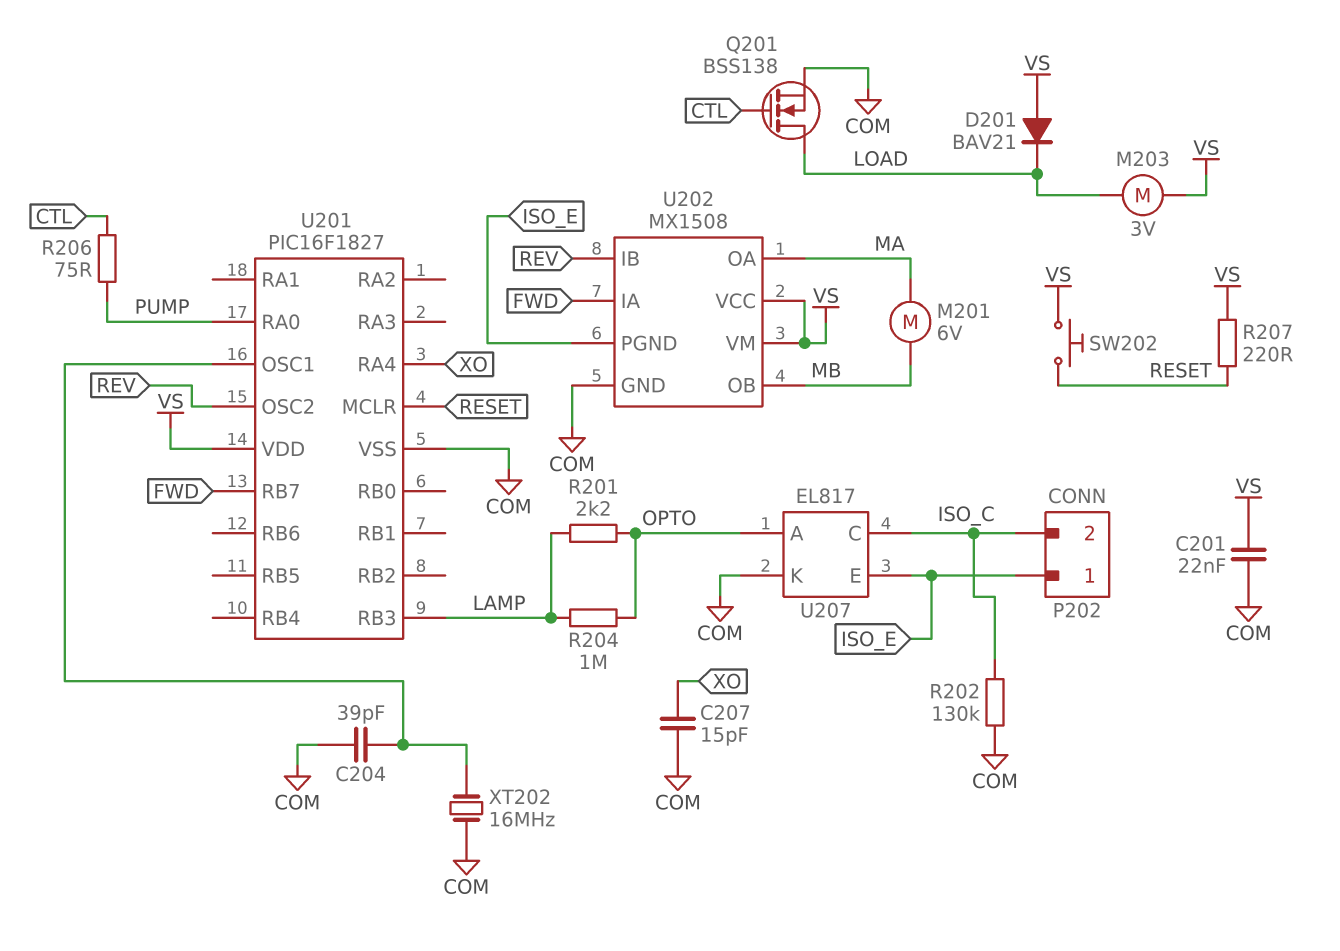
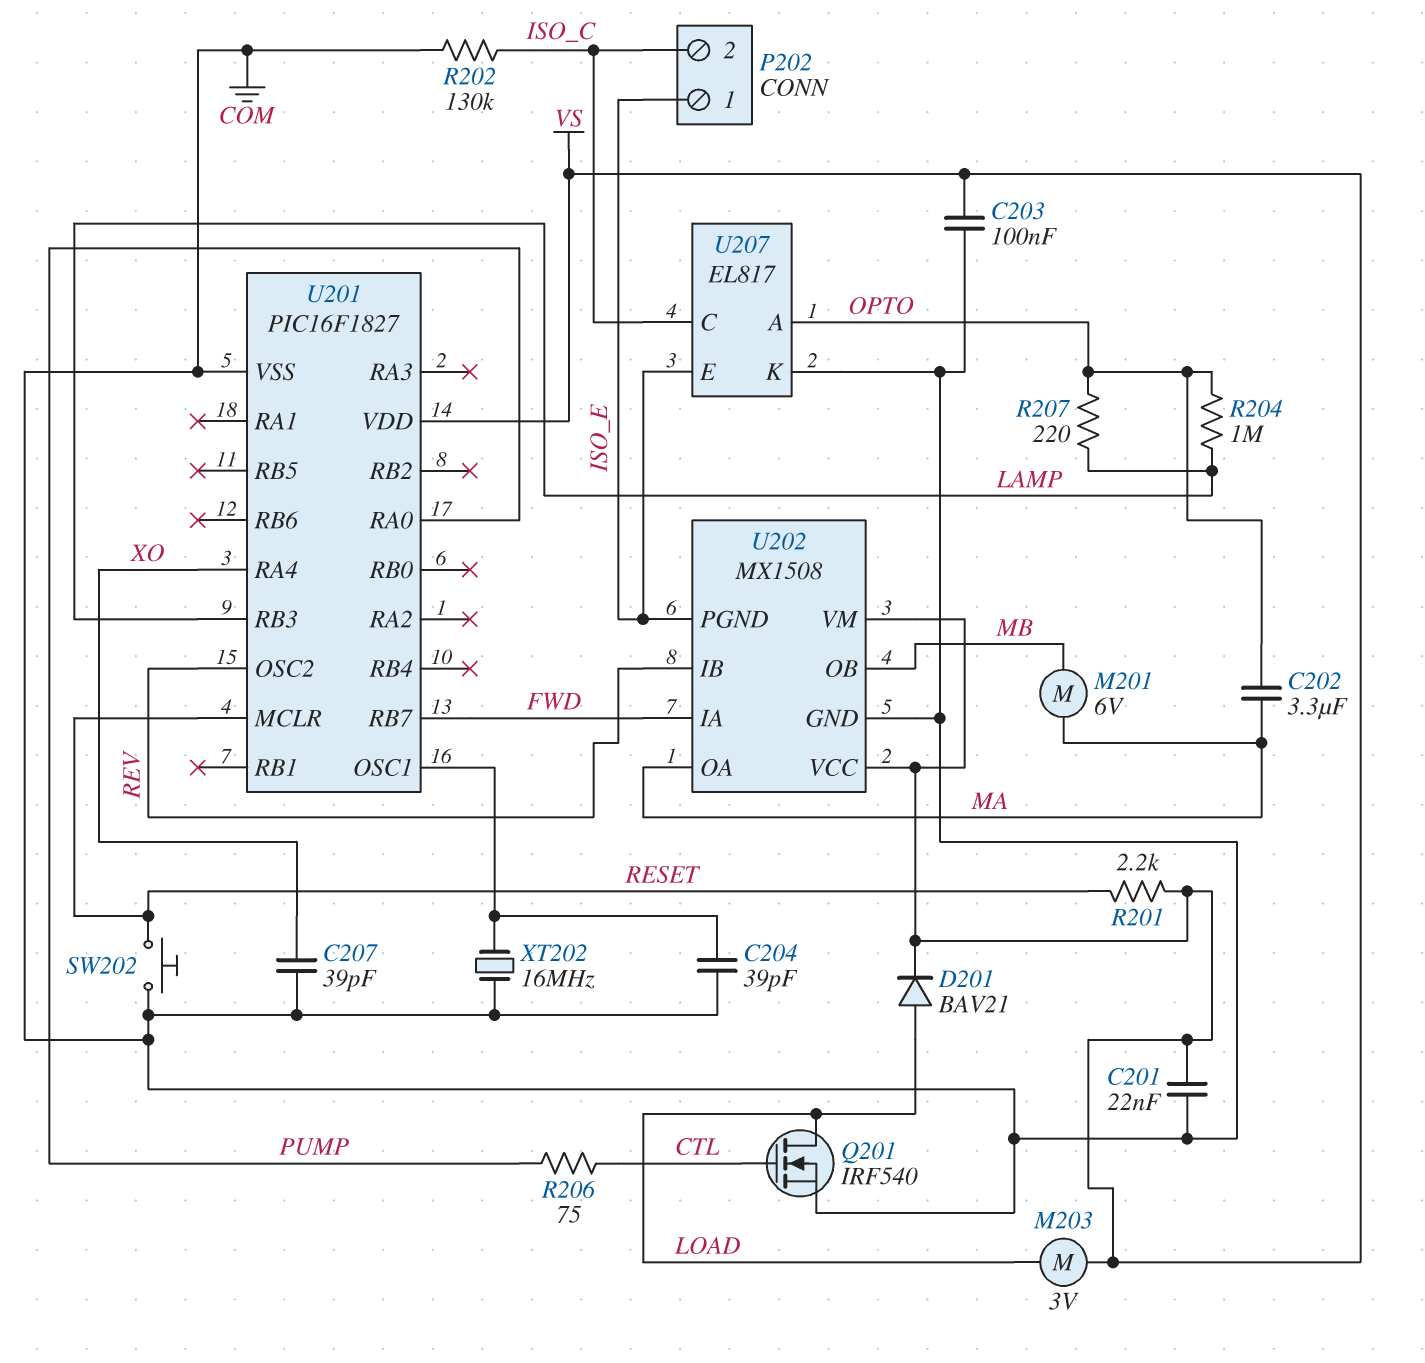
C202: none -> 3.3uF (MA, OPTO)
C203: none -> 100nF (COM, VS)
C207: 15pF (COM, XO) -> 39pF (COM, XO)
D201: diode BAV21 (A VS, K LOAD) -> diode BAV21 (A LOAD, K VS)
Q201: NMOS BSS138 (G CTL, D LOAD, S COM) -> NMOS IRF540 (G CTL, D LOAD, S COM)
R201: 2.2k (LAMP, OPTO) -> 2.2k (RESET, VS)
R207: 220 (RESET, VS) -> 220 (LAMP, OPTO)
SW202: button (RESET, VS) -> button (COM, RESET)

